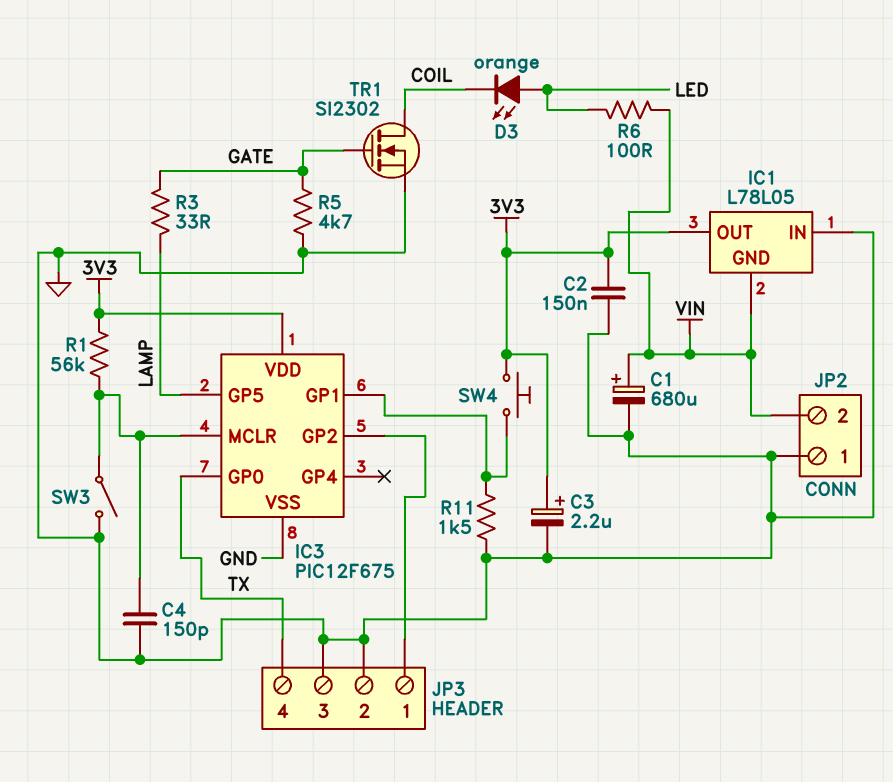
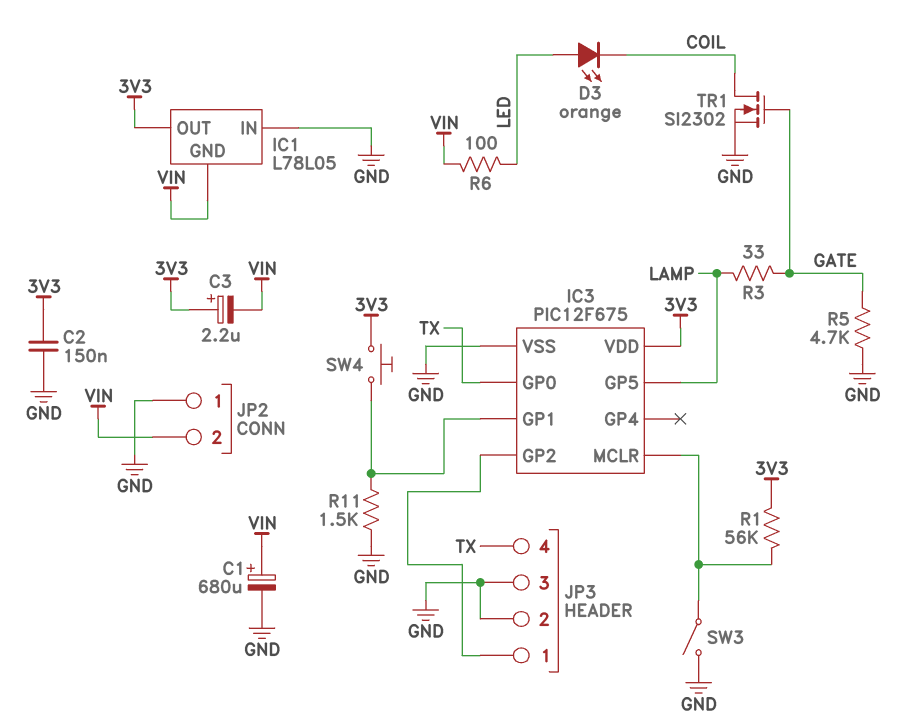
C3: 2.2uF (plus 3V3, minus GND) -> 2.2uF (plus 3V3, minus VIN)
C4: 150pF (GND, IC3/MCLR) -> none

